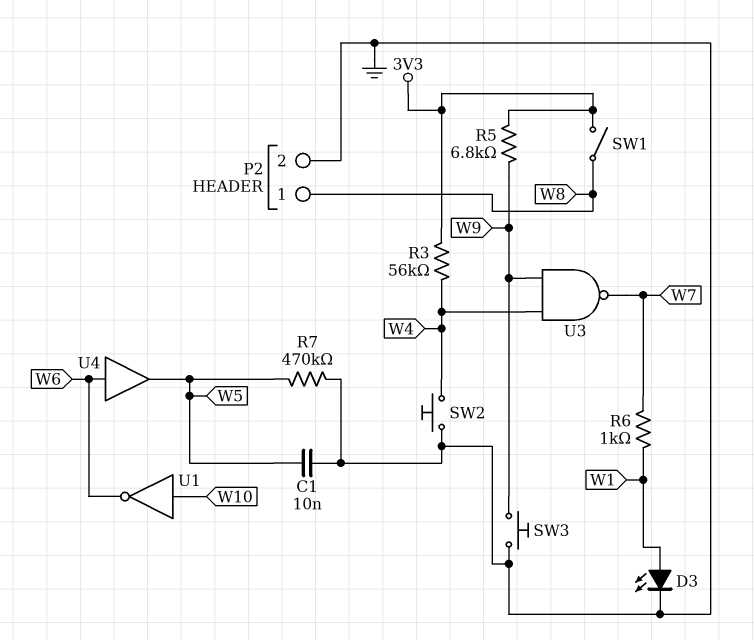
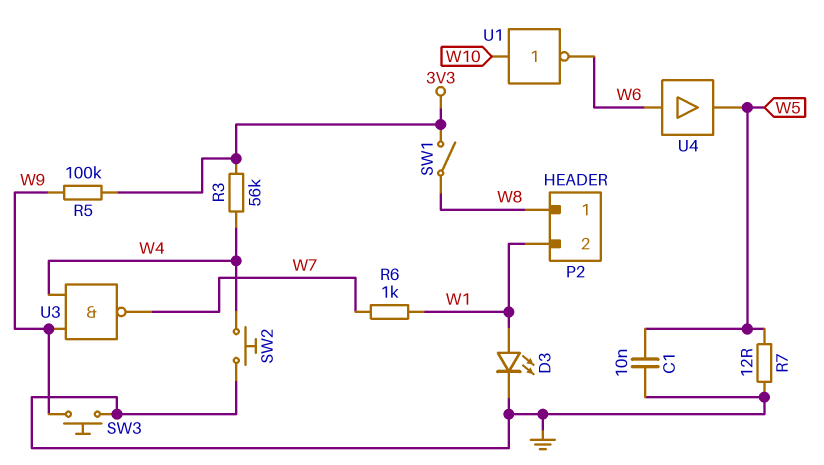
P2 pin 2: GND -> W1
R5: 6.8k (3V3, W9) -> 100k (3V3, W9)
R7: 470k (GND, W5) -> 12 (GND, W5)

